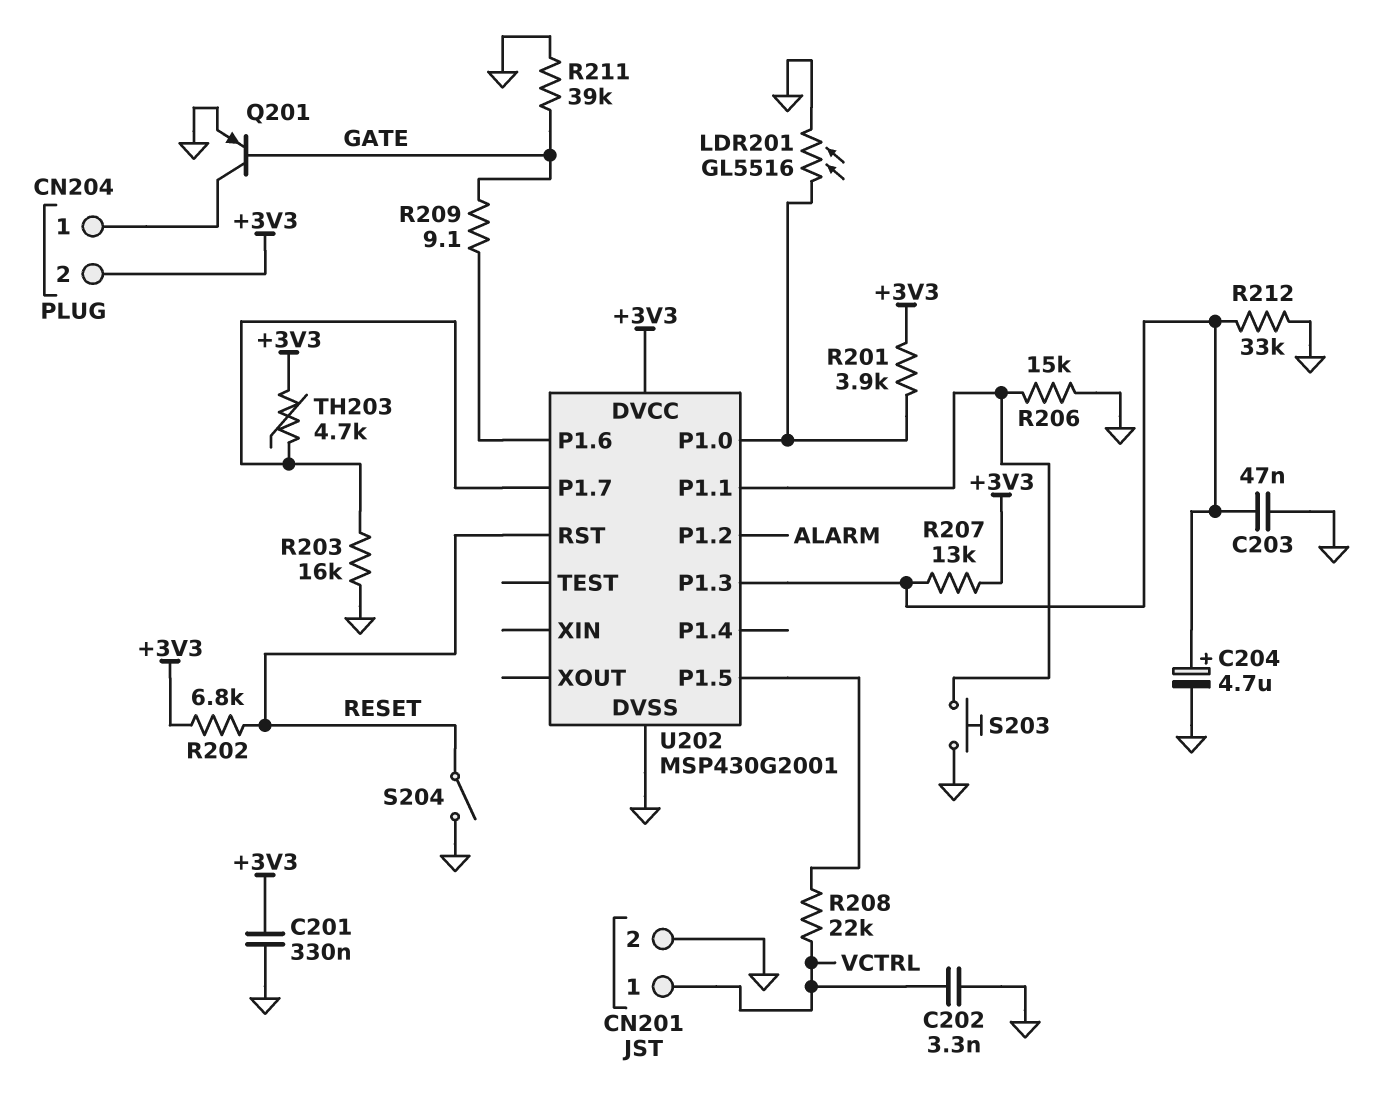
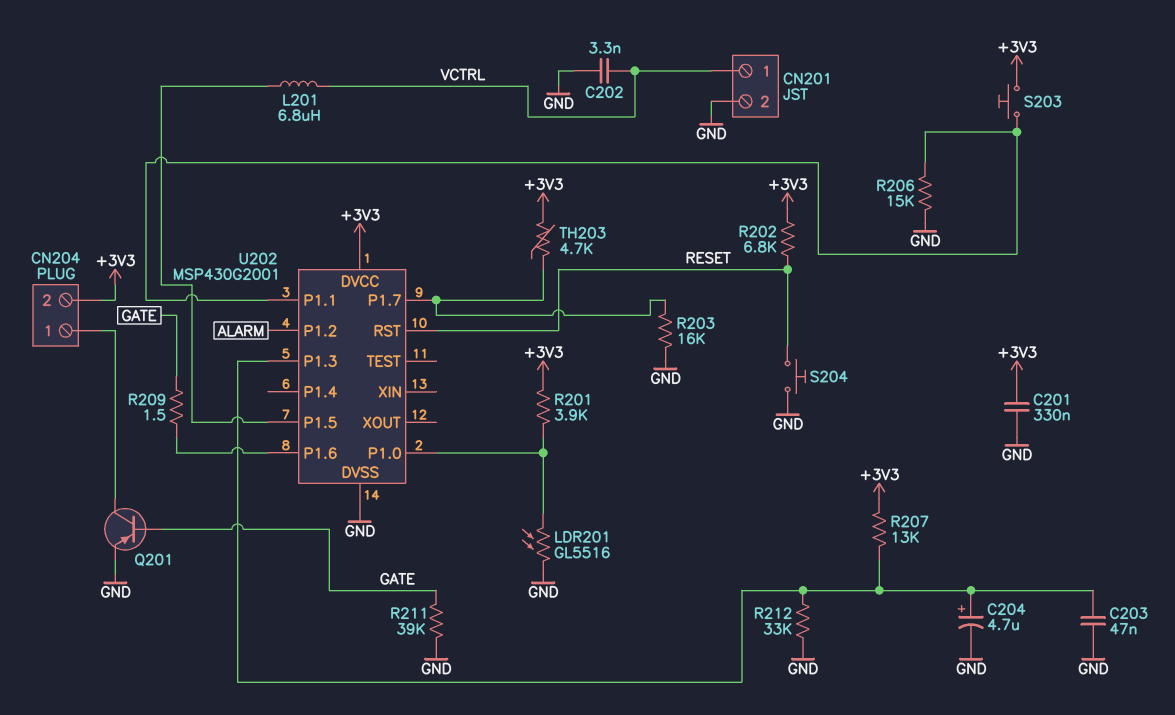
L201: none -> 6.8uH (U202/P1.5, VCTRL)
R208: 22k (U202/P1.5, VCTRL) -> none
R209: 9.1 (GATE, U202/P1.6) -> 1.5 (GATE, U202/P1.6)
S203: button (GND, U202/P1.1) -> button (+3V3, U202/P1.1)
S204: switch (GND, RESET) -> button (GND, RESET)

